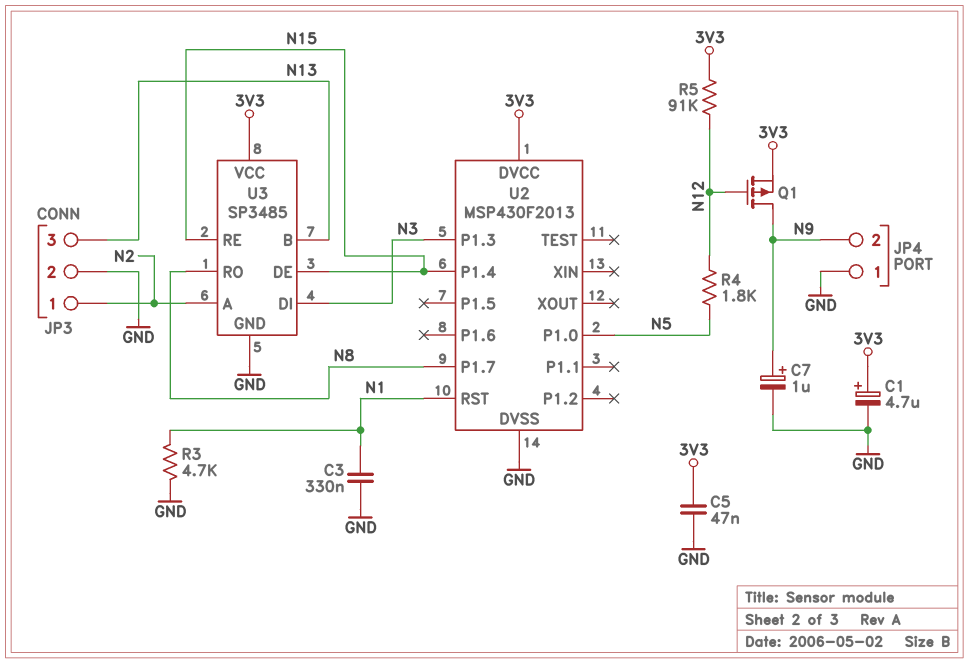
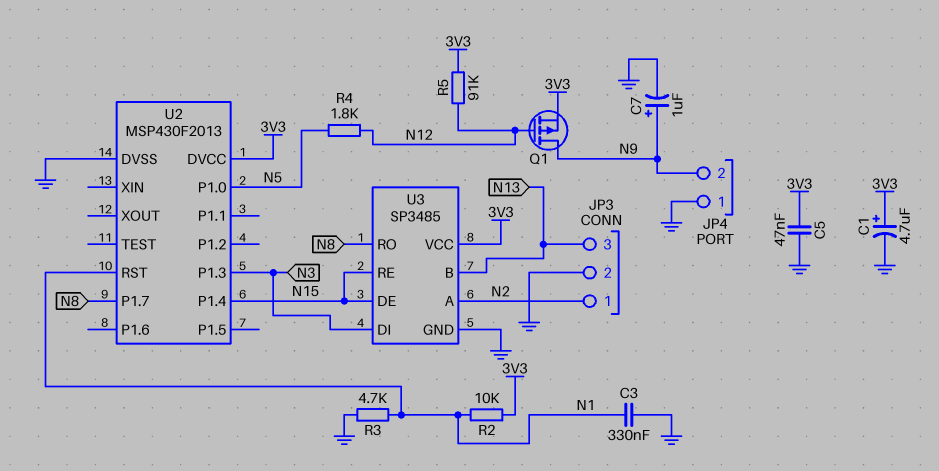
R2: none -> 10k (3V3, N1)

